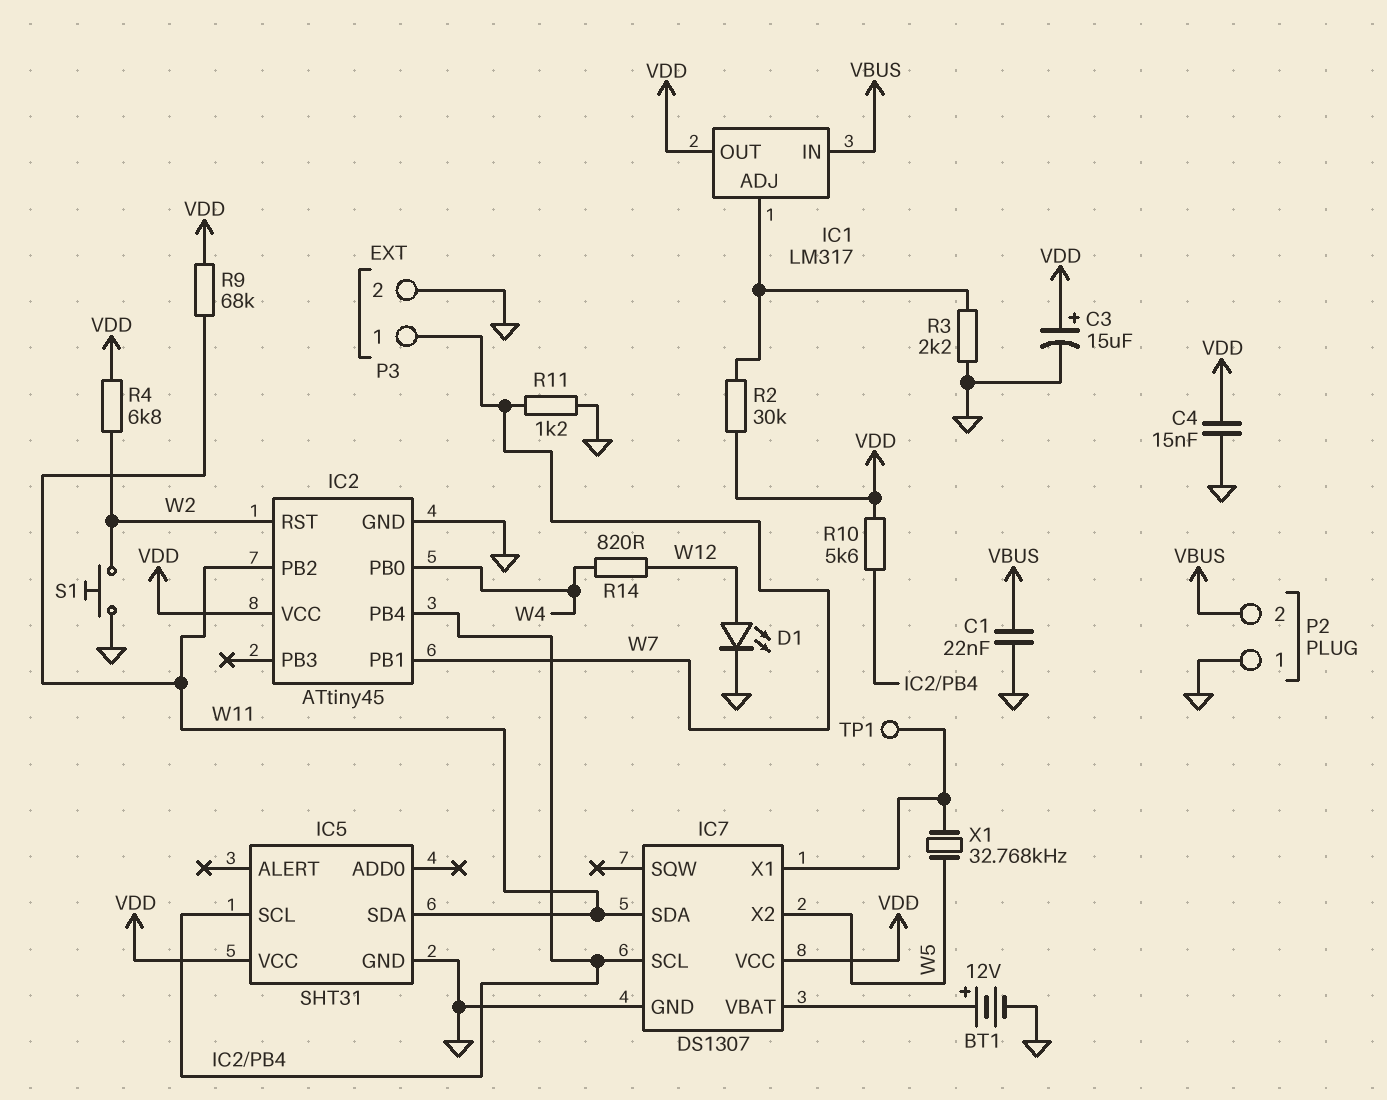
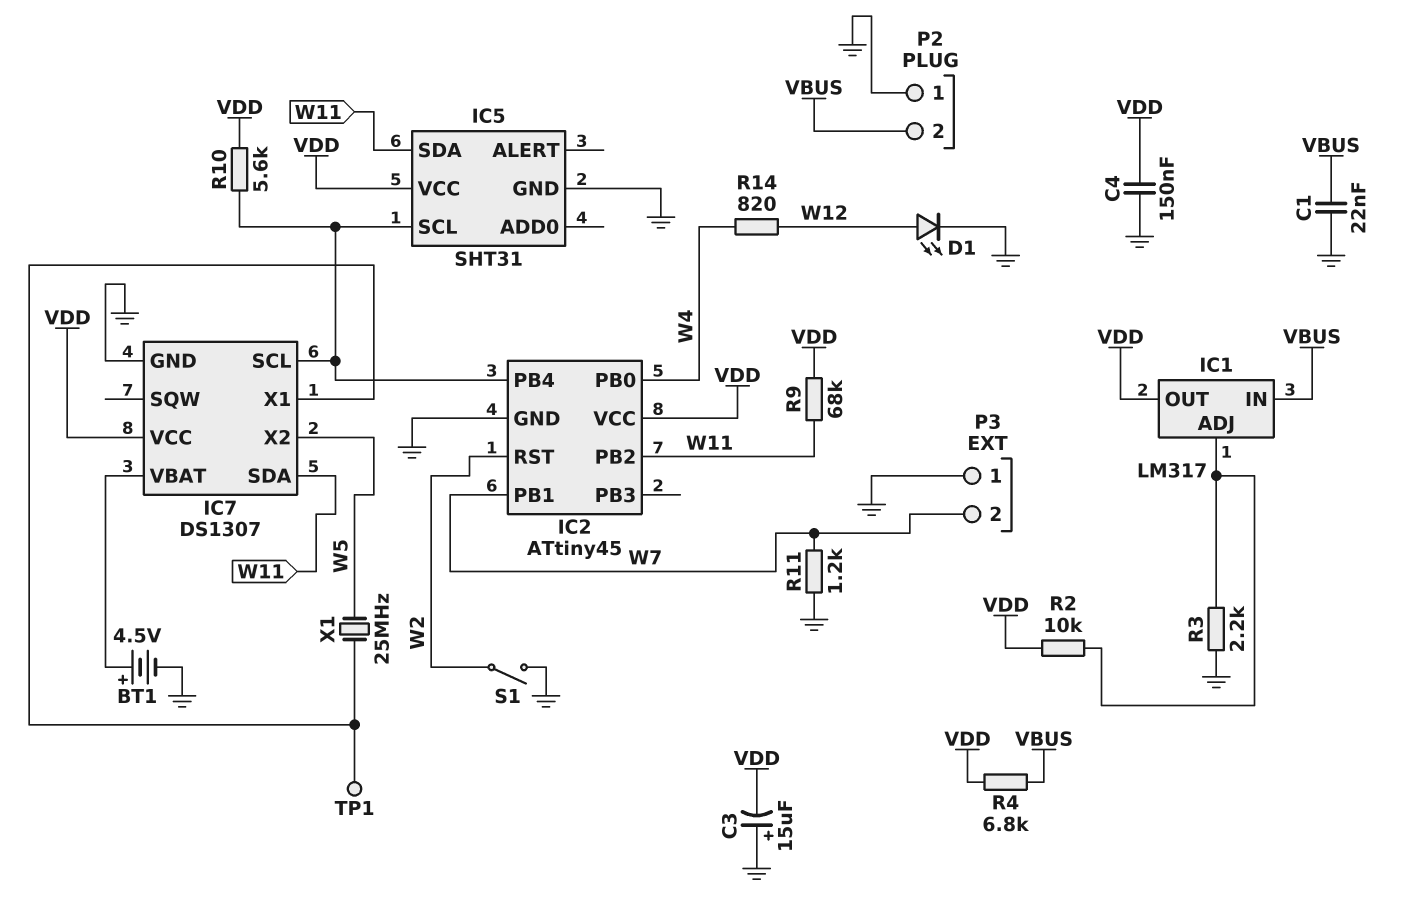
BT1: 12V (plus IC7/VBAT, minus GND) -> 4.5V (plus IC7/VBAT, minus GND)
C3: 15uF (plus VDD, minus GND) -> 15uF (plus GND, minus VDD)
C4: 15nF (GND, VDD) -> 150nF (GND, VDD)
P3 pin 1: W7 -> GND
P3 pin 2: GND -> W7
R2: 30k (IC1/ADJ, VDD) -> 10k (IC1/ADJ, VDD)
R4: 6.8k (VDD, W2) -> 6.8k (VBUS, VDD)
S1: button (GND, W2) -> switch (GND, W2)
X1: 32.768kHz (IC7/X1, W5) -> 25MHz (IC7/X1, W5)

